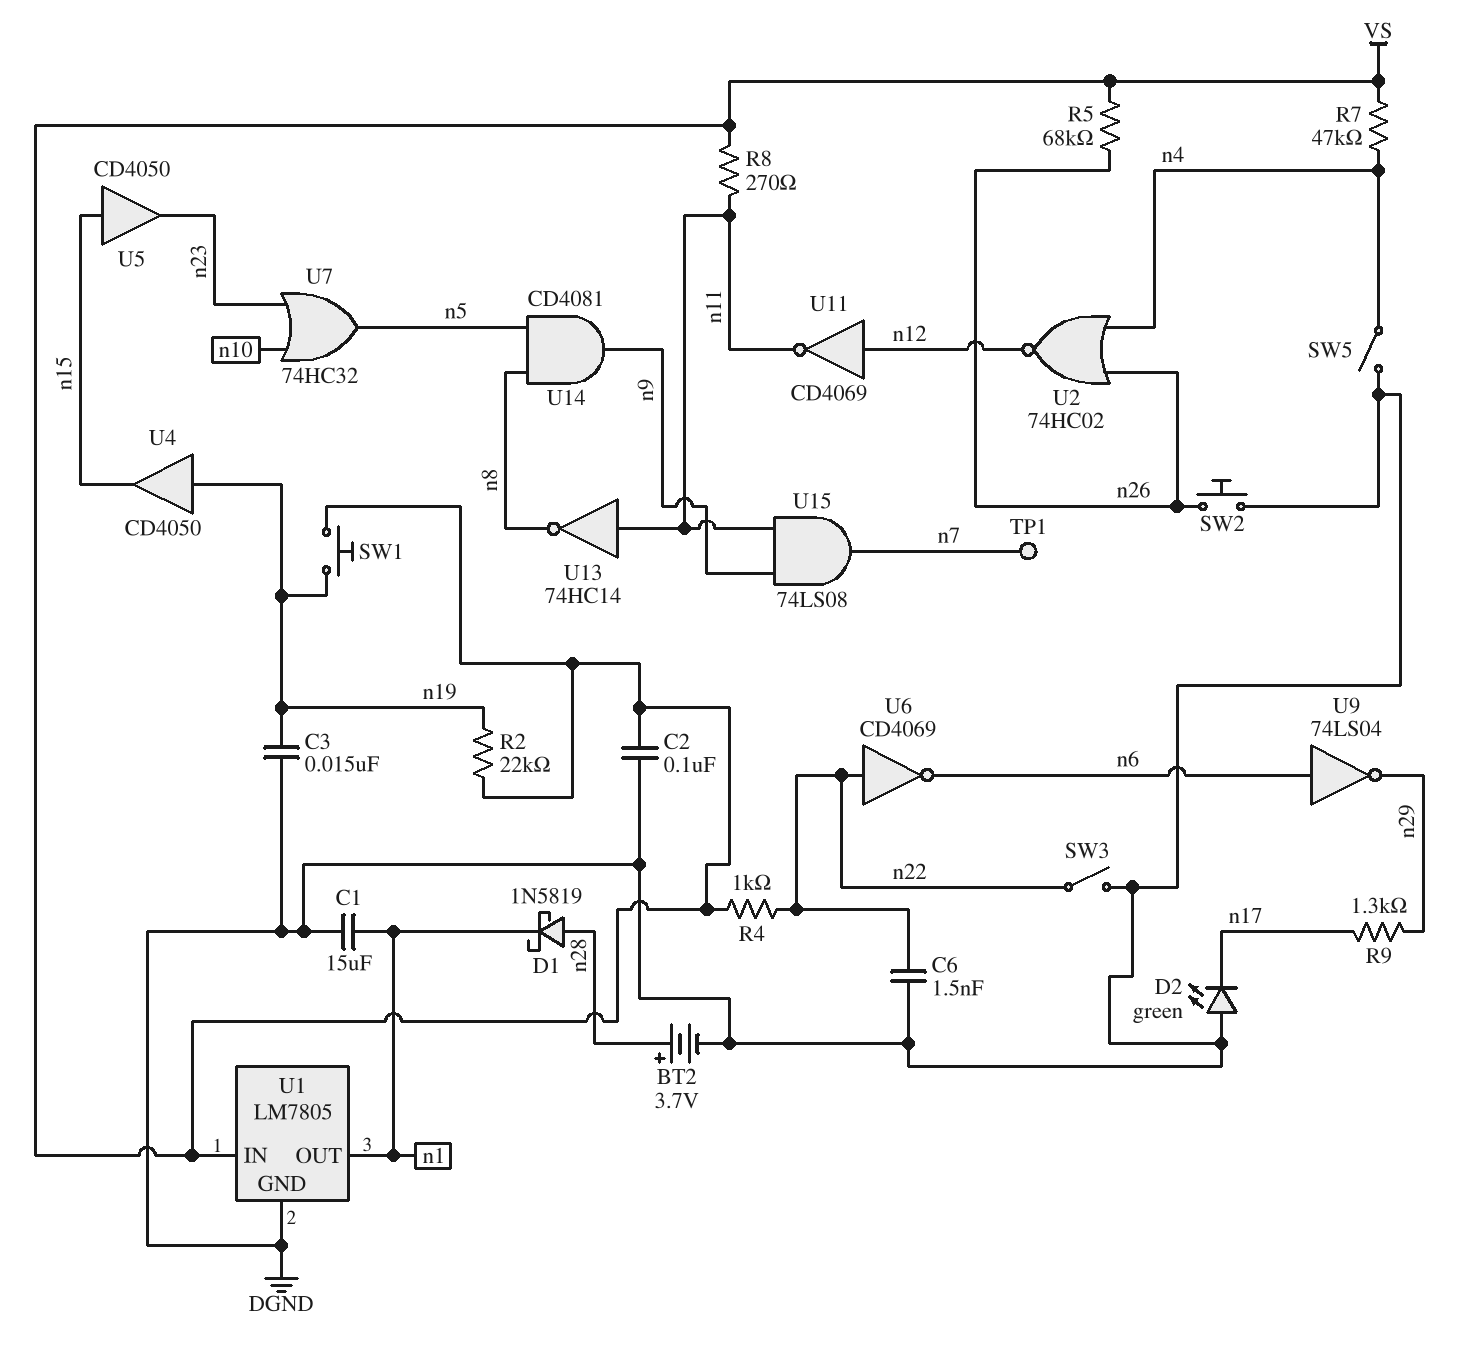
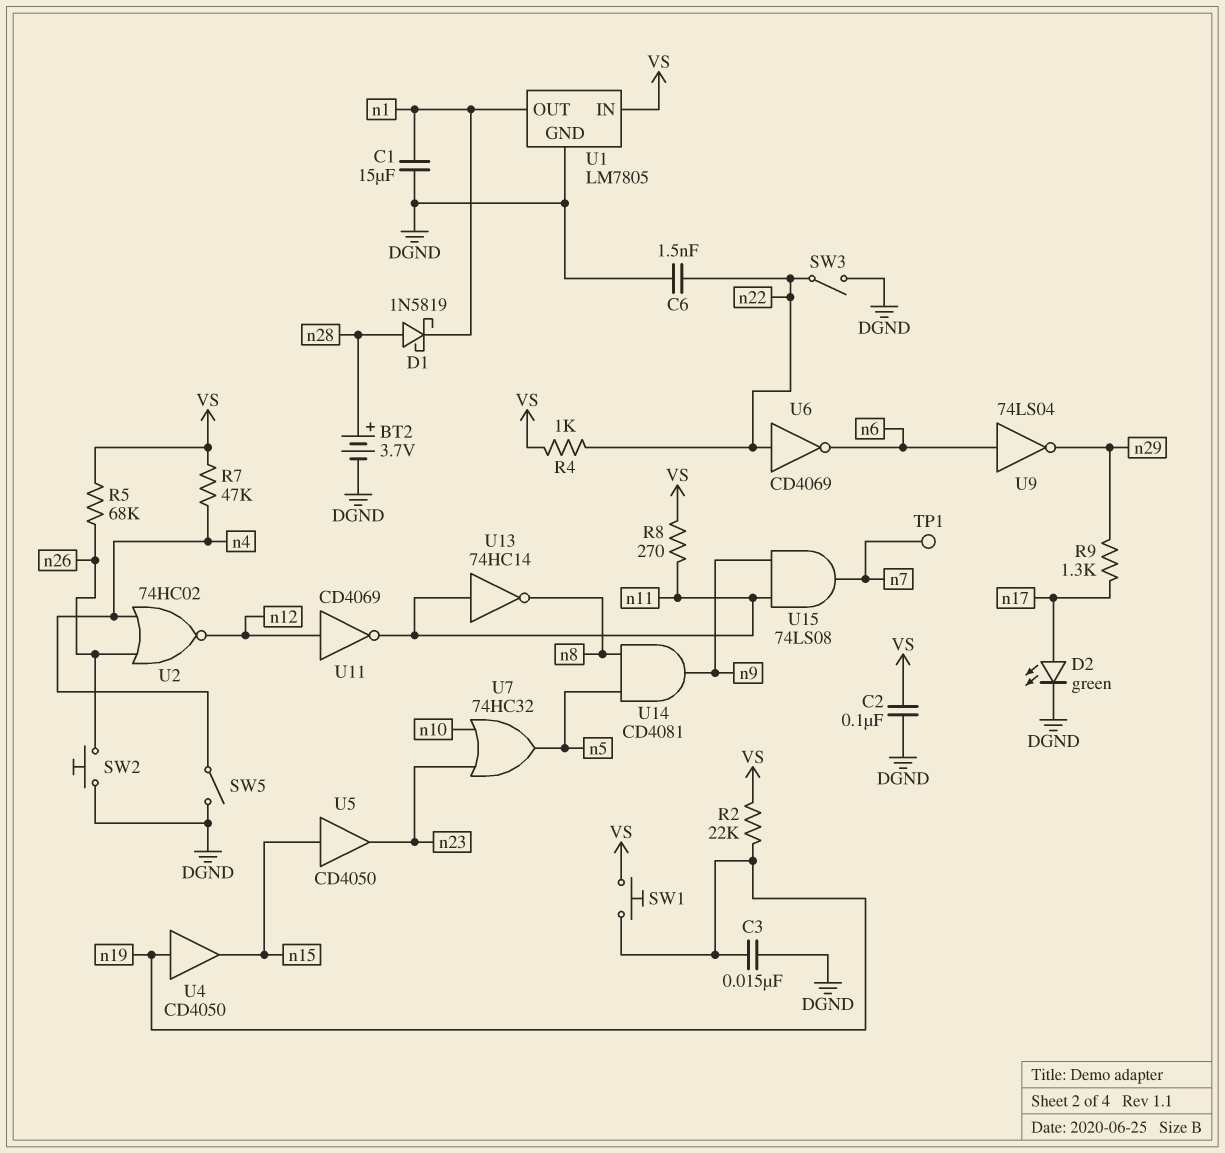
D2: LED green (A DGND, K n17) -> LED green (A n17, K DGND)

